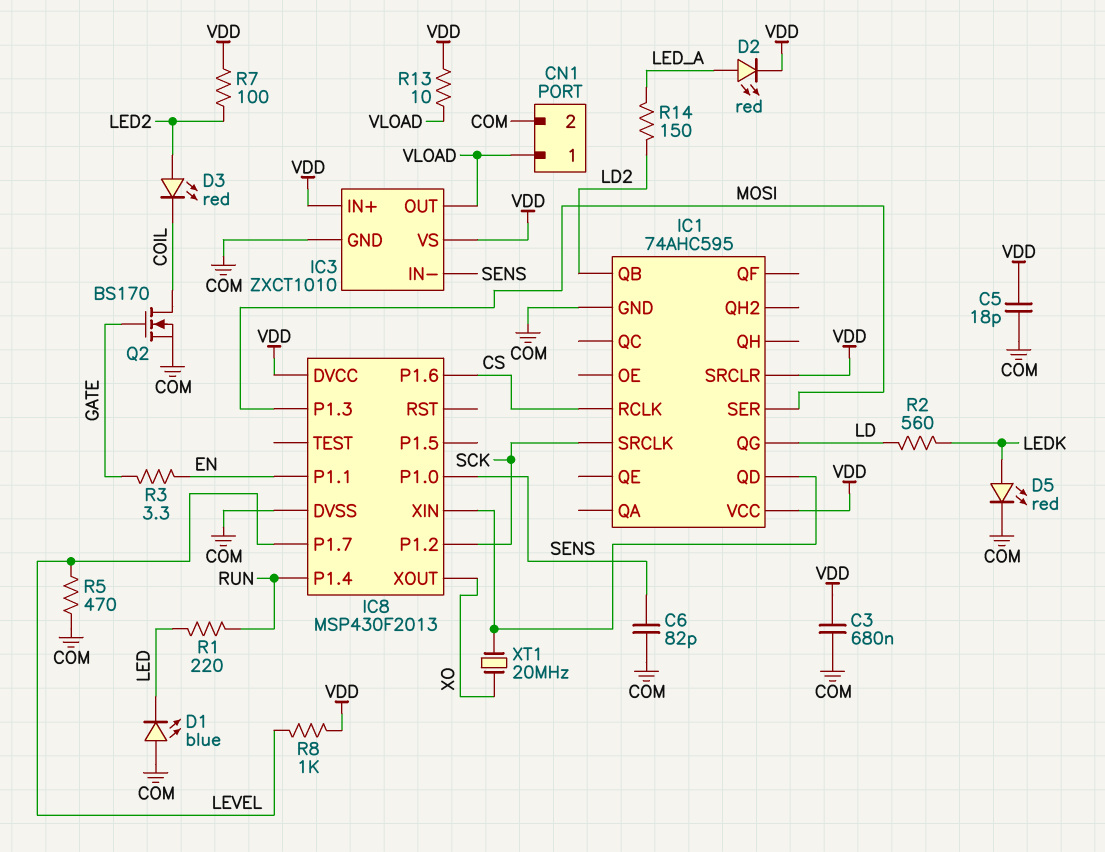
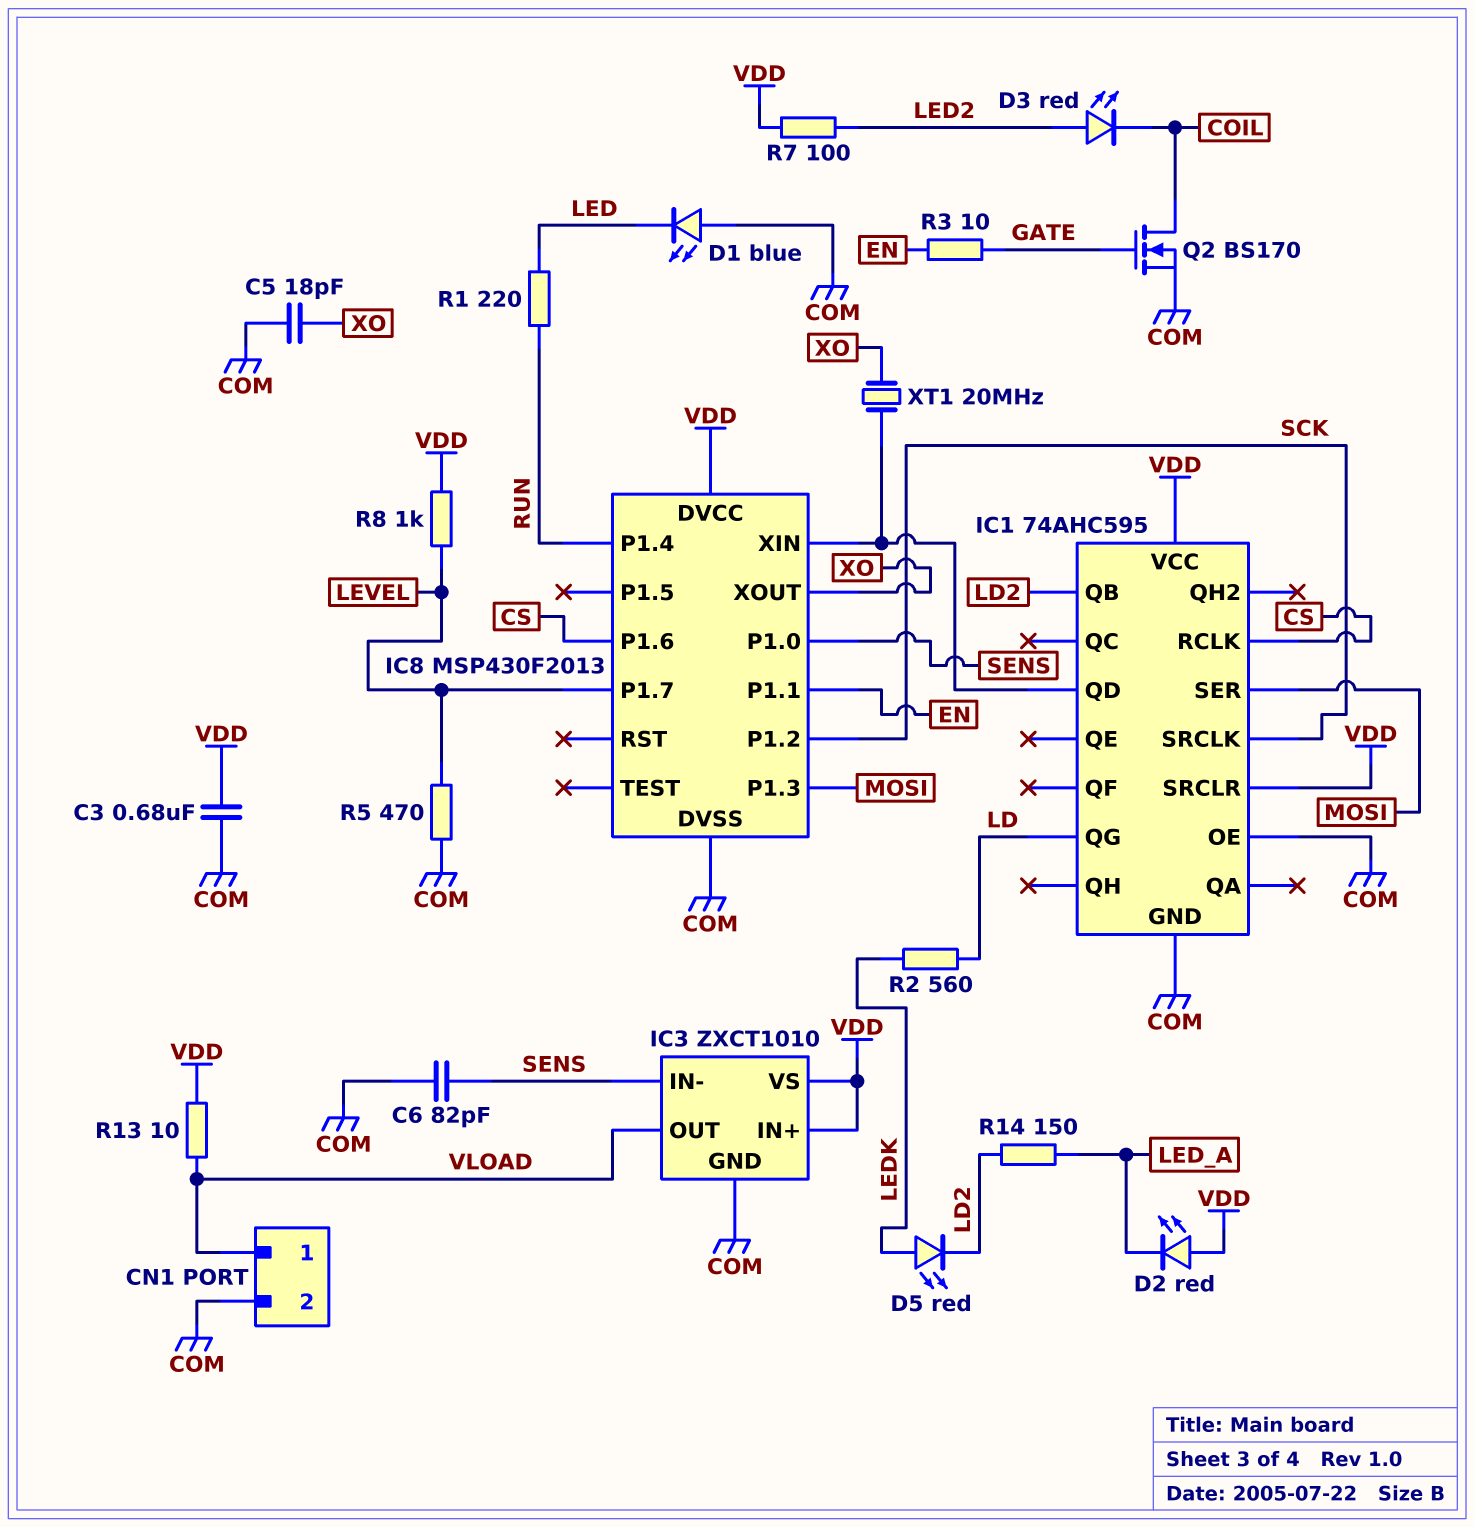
C5: 18pF (COM, VDD) -> 18pF (COM, XO)
D2: LED red (A LED_A, K VDD) -> LED red (A VDD, K LED_A)
D5: LED red (A LEDK, K COM) -> LED red (A LEDK, K LD2)
IC1 pin OE: none -> COM
R3: 3.3 (EN, GATE) -> 10 (EN, GATE)

